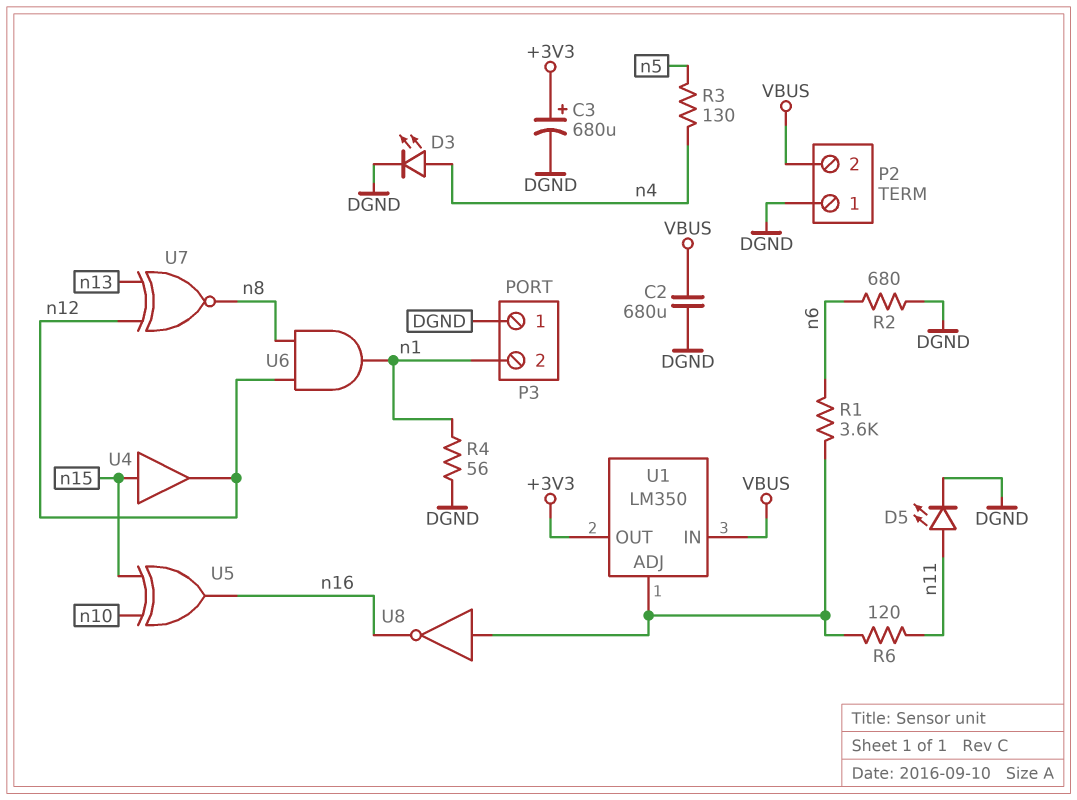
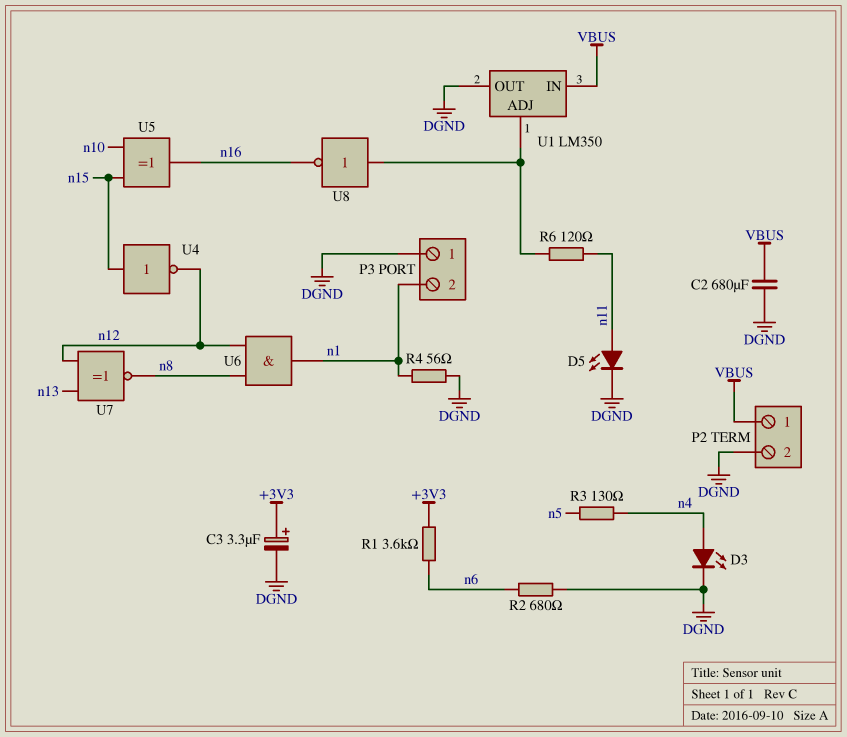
C3: 680uF (plus +3V3, minus DGND) -> 3.3uF (plus +3V3, minus DGND)
P2 pin 1: DGND -> VBUS
P2 pin 2: VBUS -> DGND
R1: 3.6k (U1/ADJ, n6) -> 3.6k (+3V3, n6)
U1 pin OUT: +3V3 -> DGND
U4: buffer (in n15, out n12) -> NOT (in n15, out n12)

